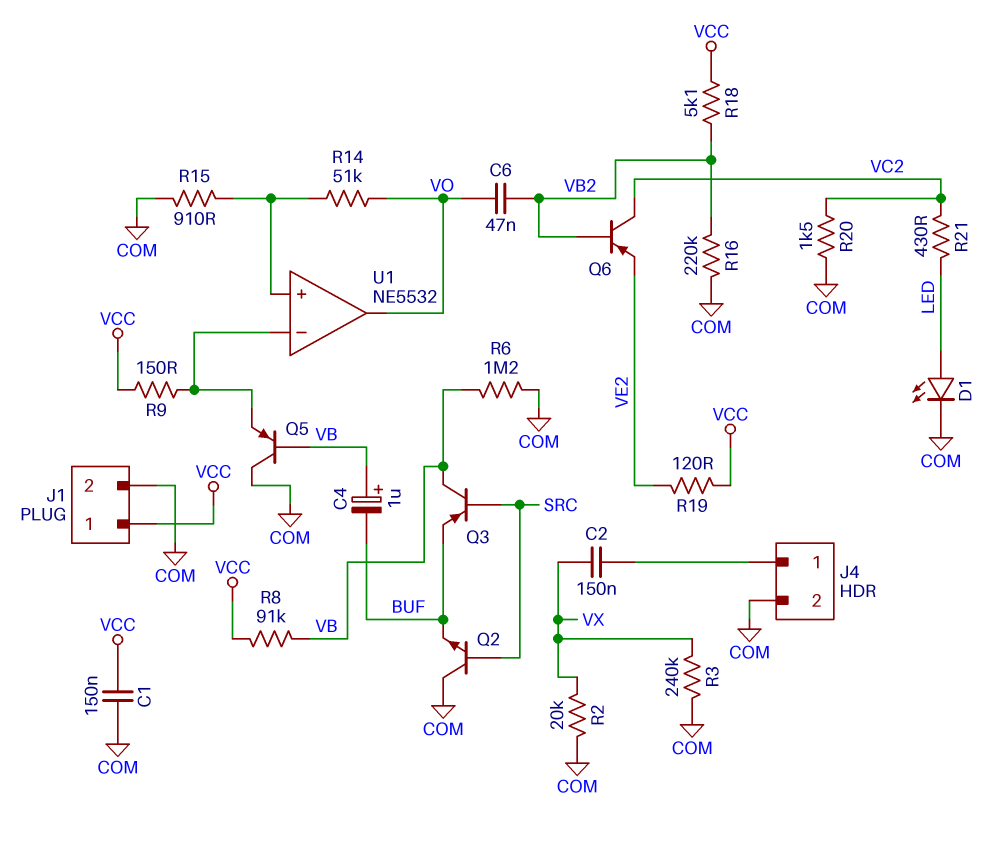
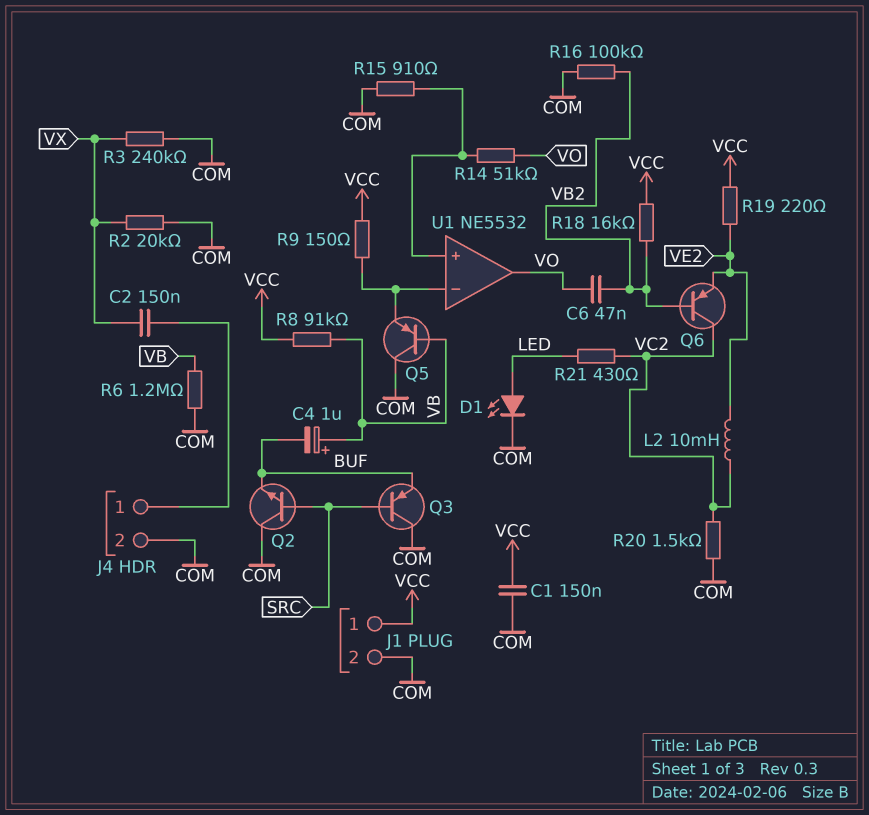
L2: none -> 10mH (VC2, VE2)
Q3: PNP (B SRC, C VB, E BUF) -> PNP (B SRC, C COM, E BUF)
R16: 220k (COM, VB2) -> 100k (COM, VB2)
R18: 5.1k (VB2, VCC) -> 16k (VB2, VCC)
R19: 120 (VCC, VE2) -> 220 (VCC, VE2)

